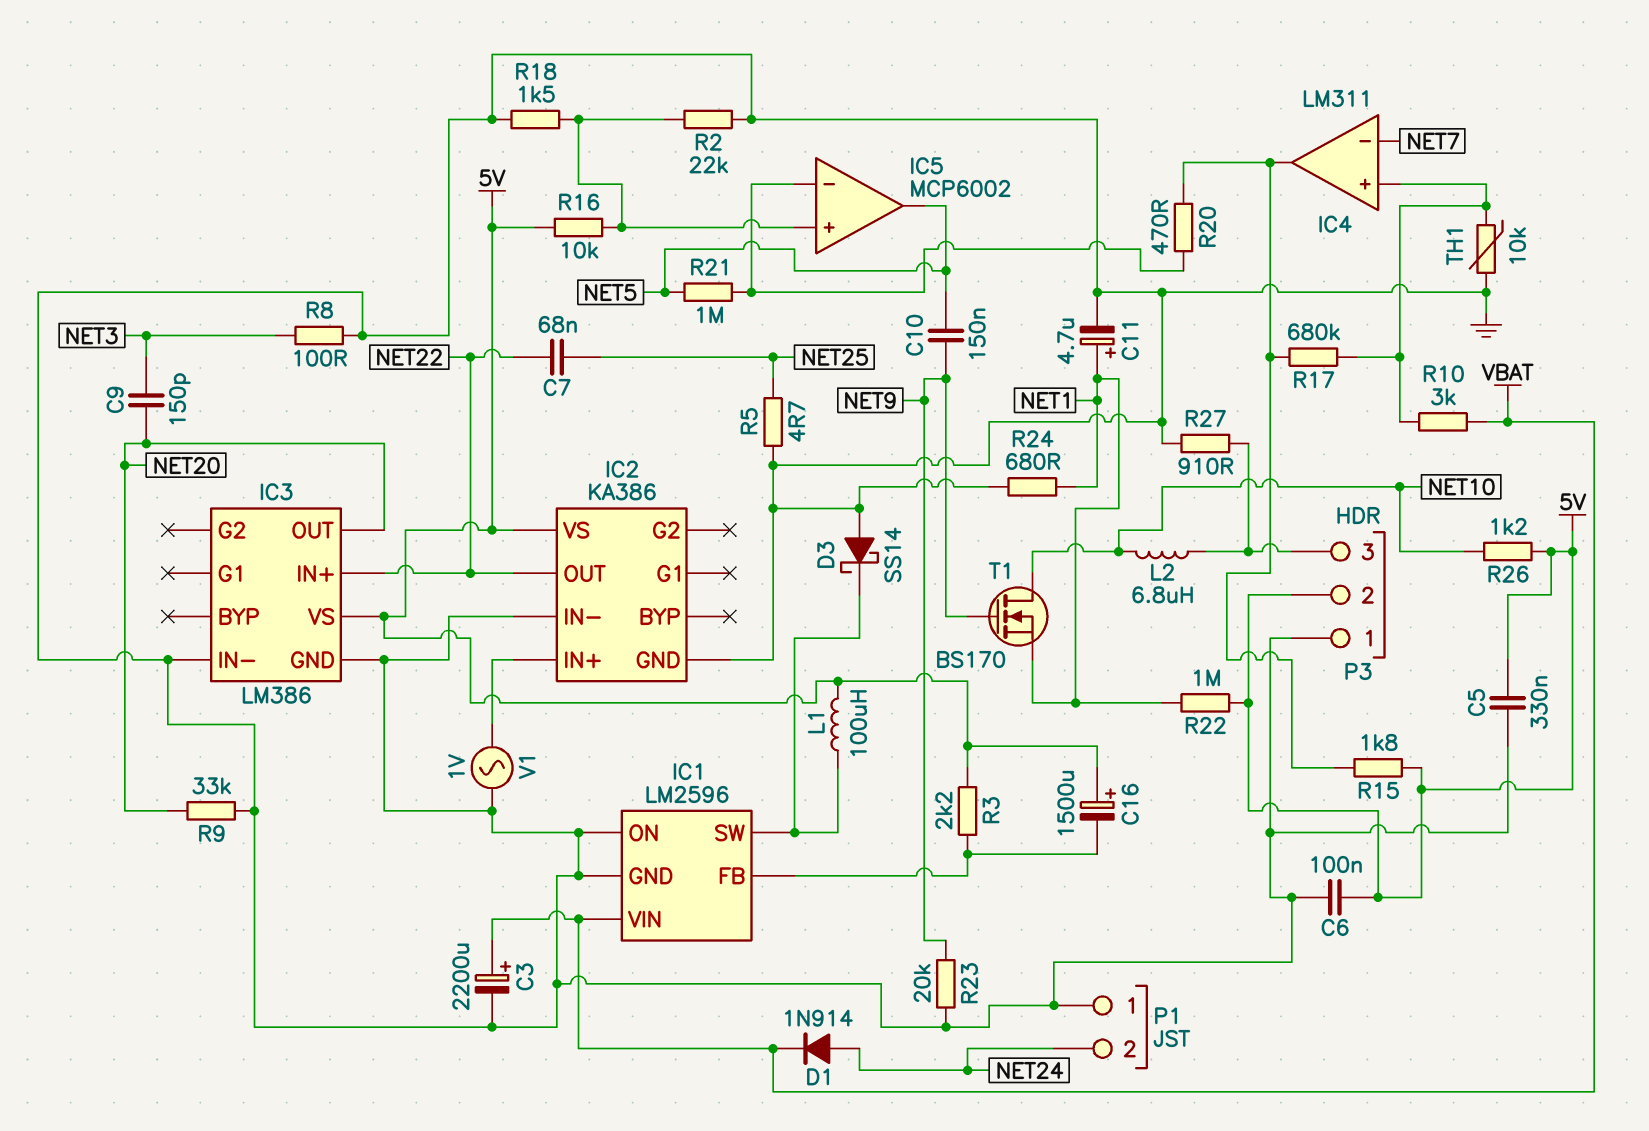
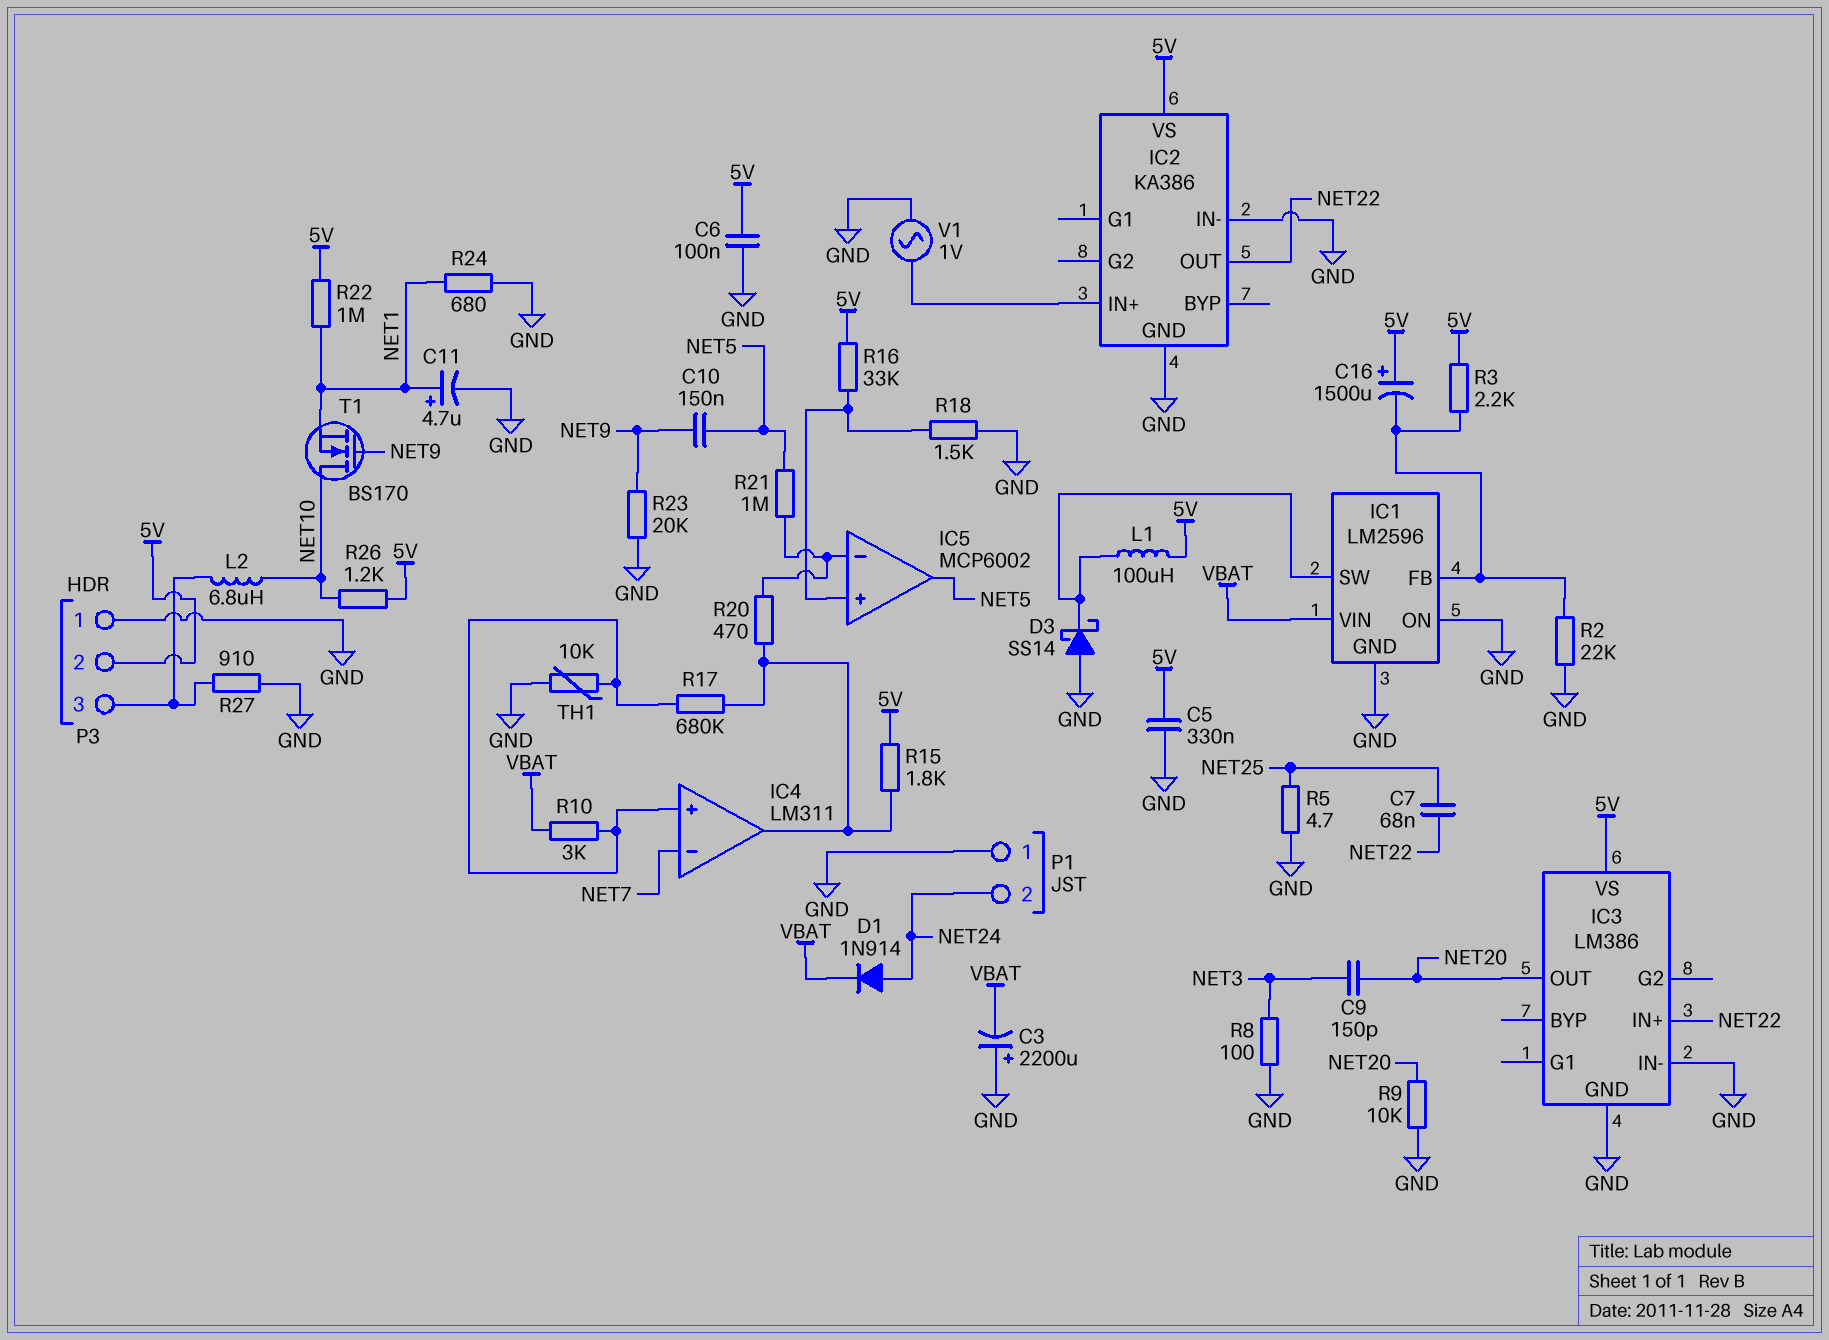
C3: 2200uF (plus VBAT, minus GND) -> 2200uF (plus GND, minus VBAT)
R2: 22k (GND, IC5/in+) -> 22k (GND, IC1/FB)
R9: 33k (GND, NET20) -> 10k (GND, NET20)
R16: 10k (5V, IC5/in+) -> 33k (5V, IC5/in+)

